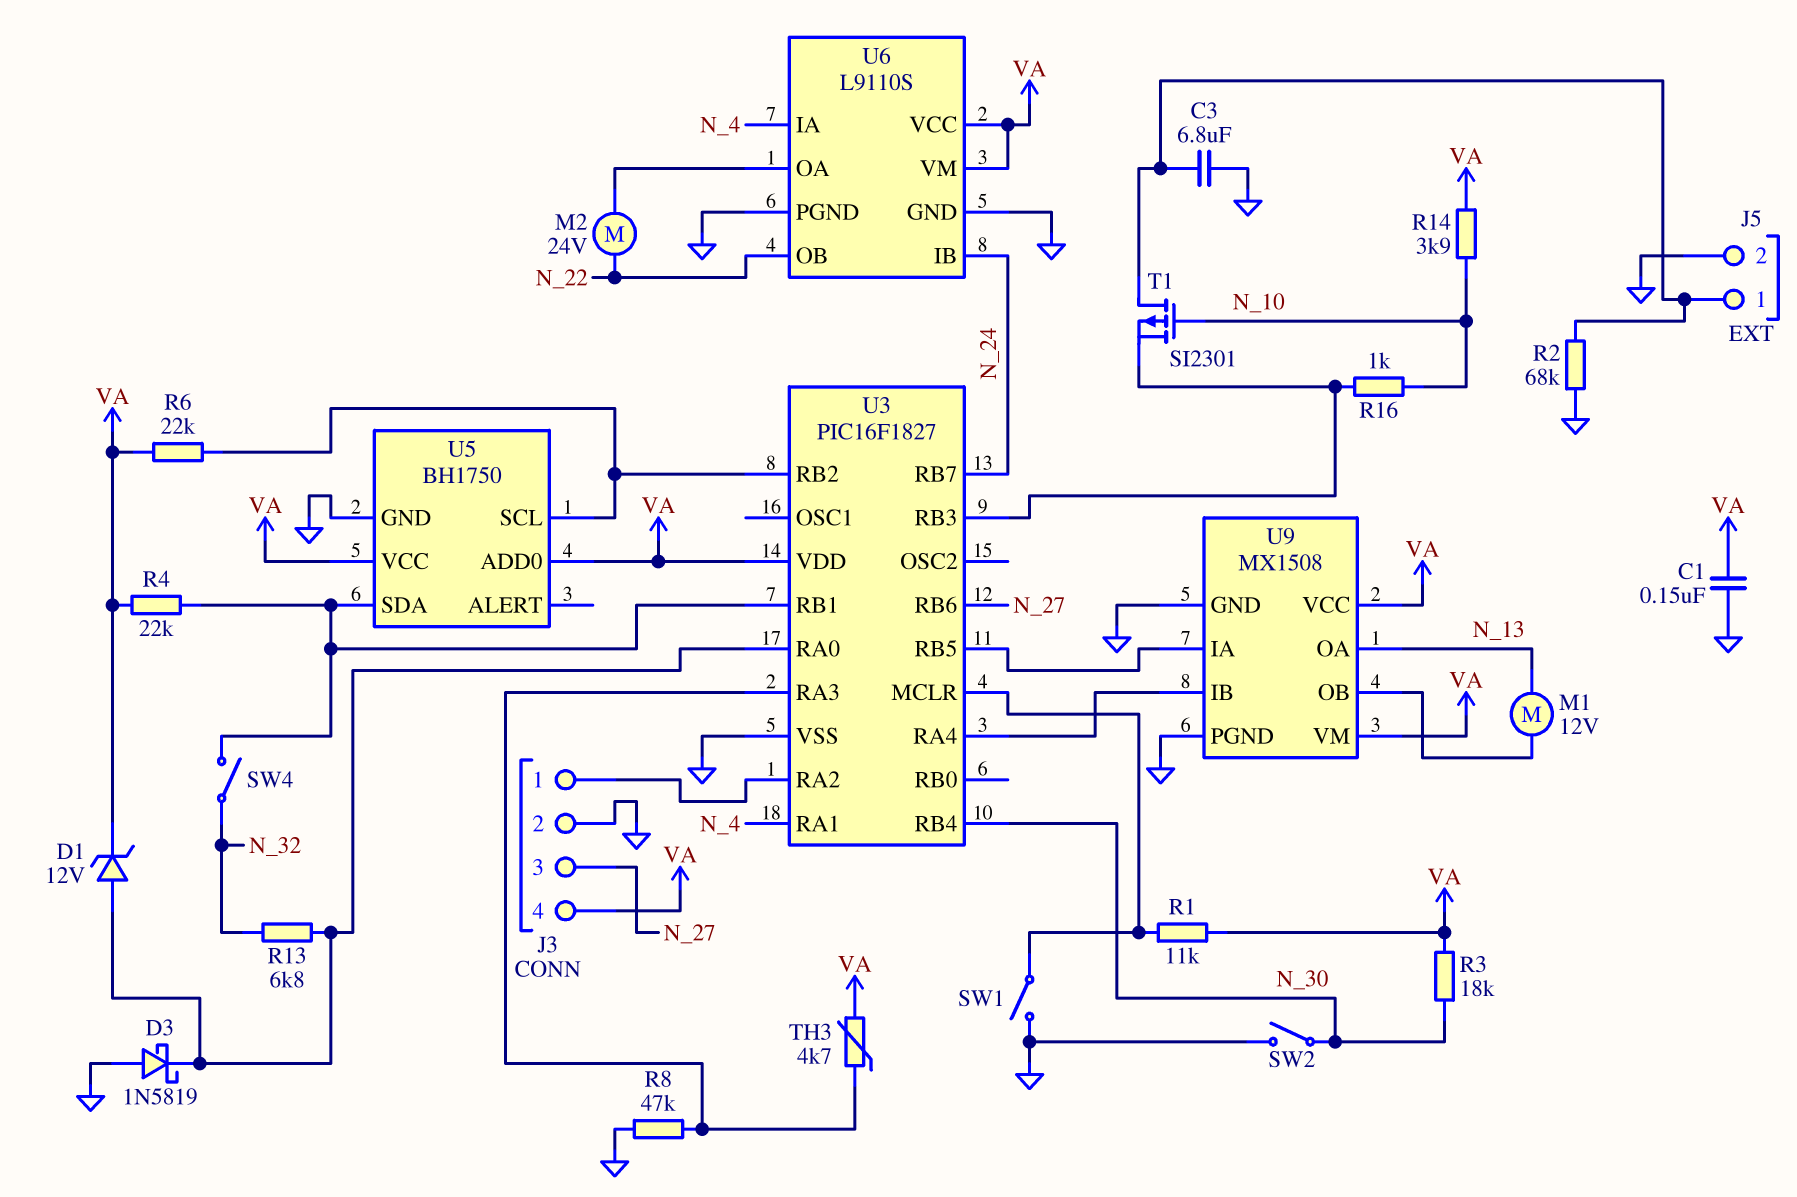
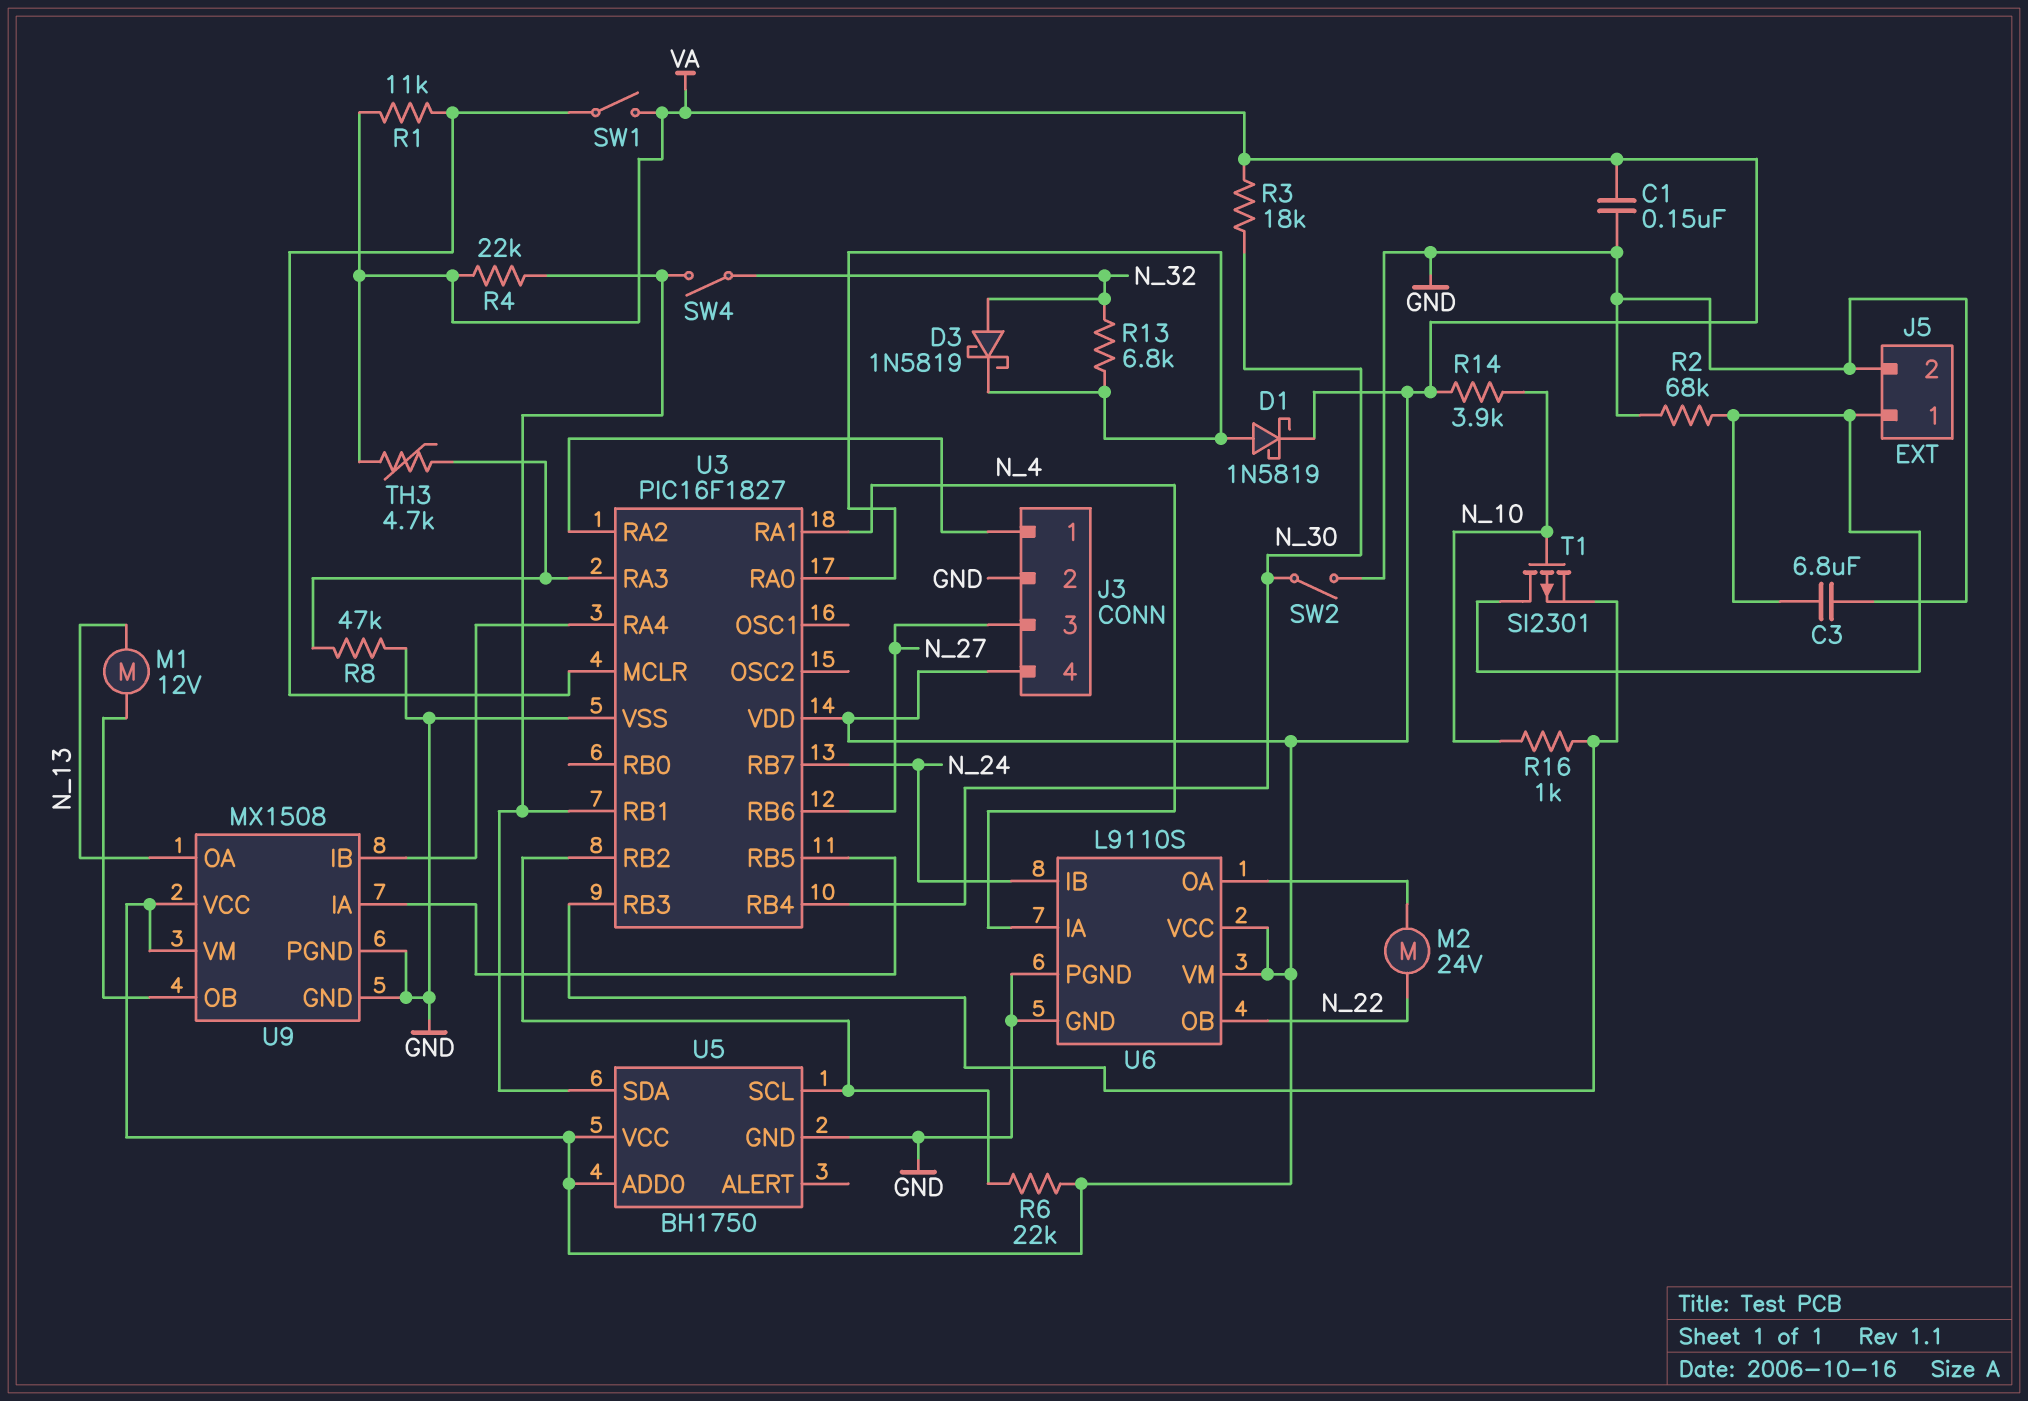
D1: zener 12V (A U3/RA0, K VA) -> schottky 1N5819 (A U3/RA0, K VA)
D3: schottky 1N5819 (A GND, K U3/RA0) -> schottky 1N5819 (A N_32, K U3/RA0)
SW1: switch (GND, U3/MCLR) -> switch (U3/MCLR, VA)

